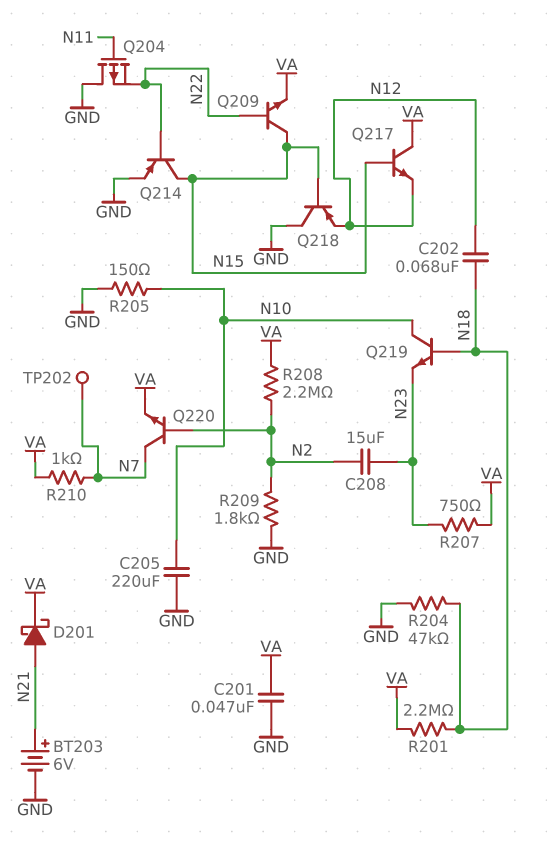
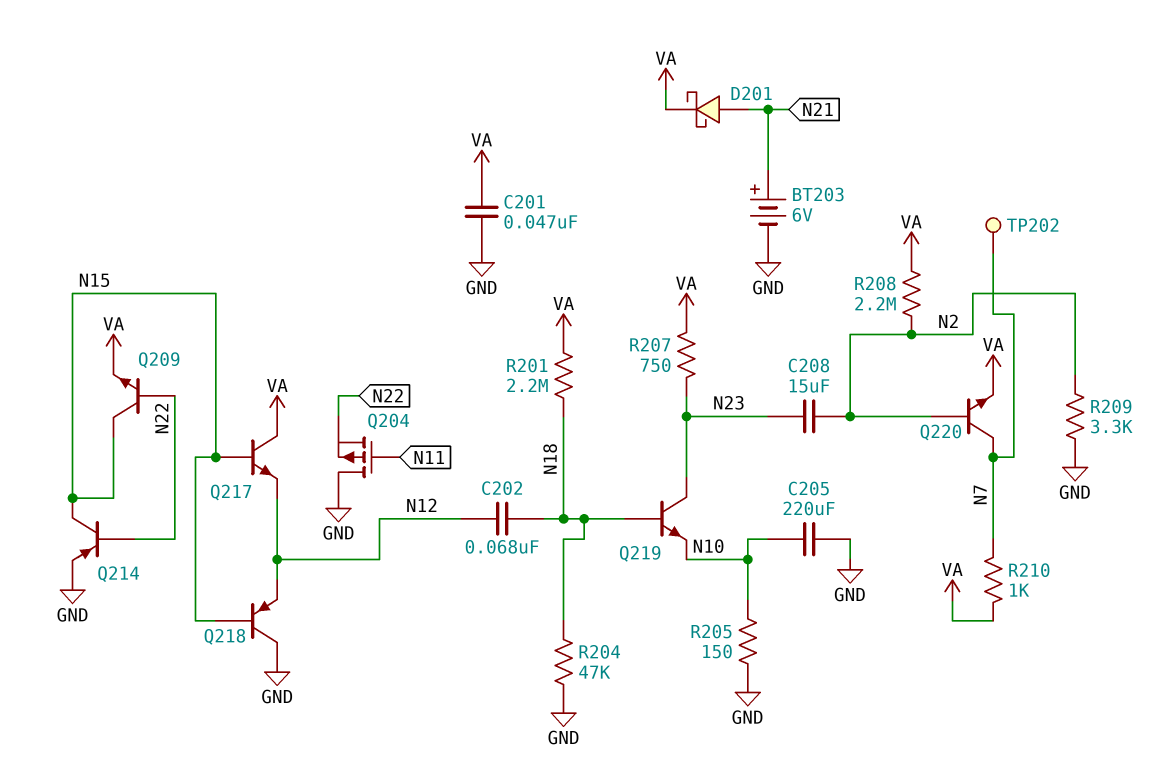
Q219: NPN (B N18, C N10, E N23) -> NPN (B N18, C N23, E N10)
R209: 1.8k (GND, N2) -> 3.3k (GND, N2)

